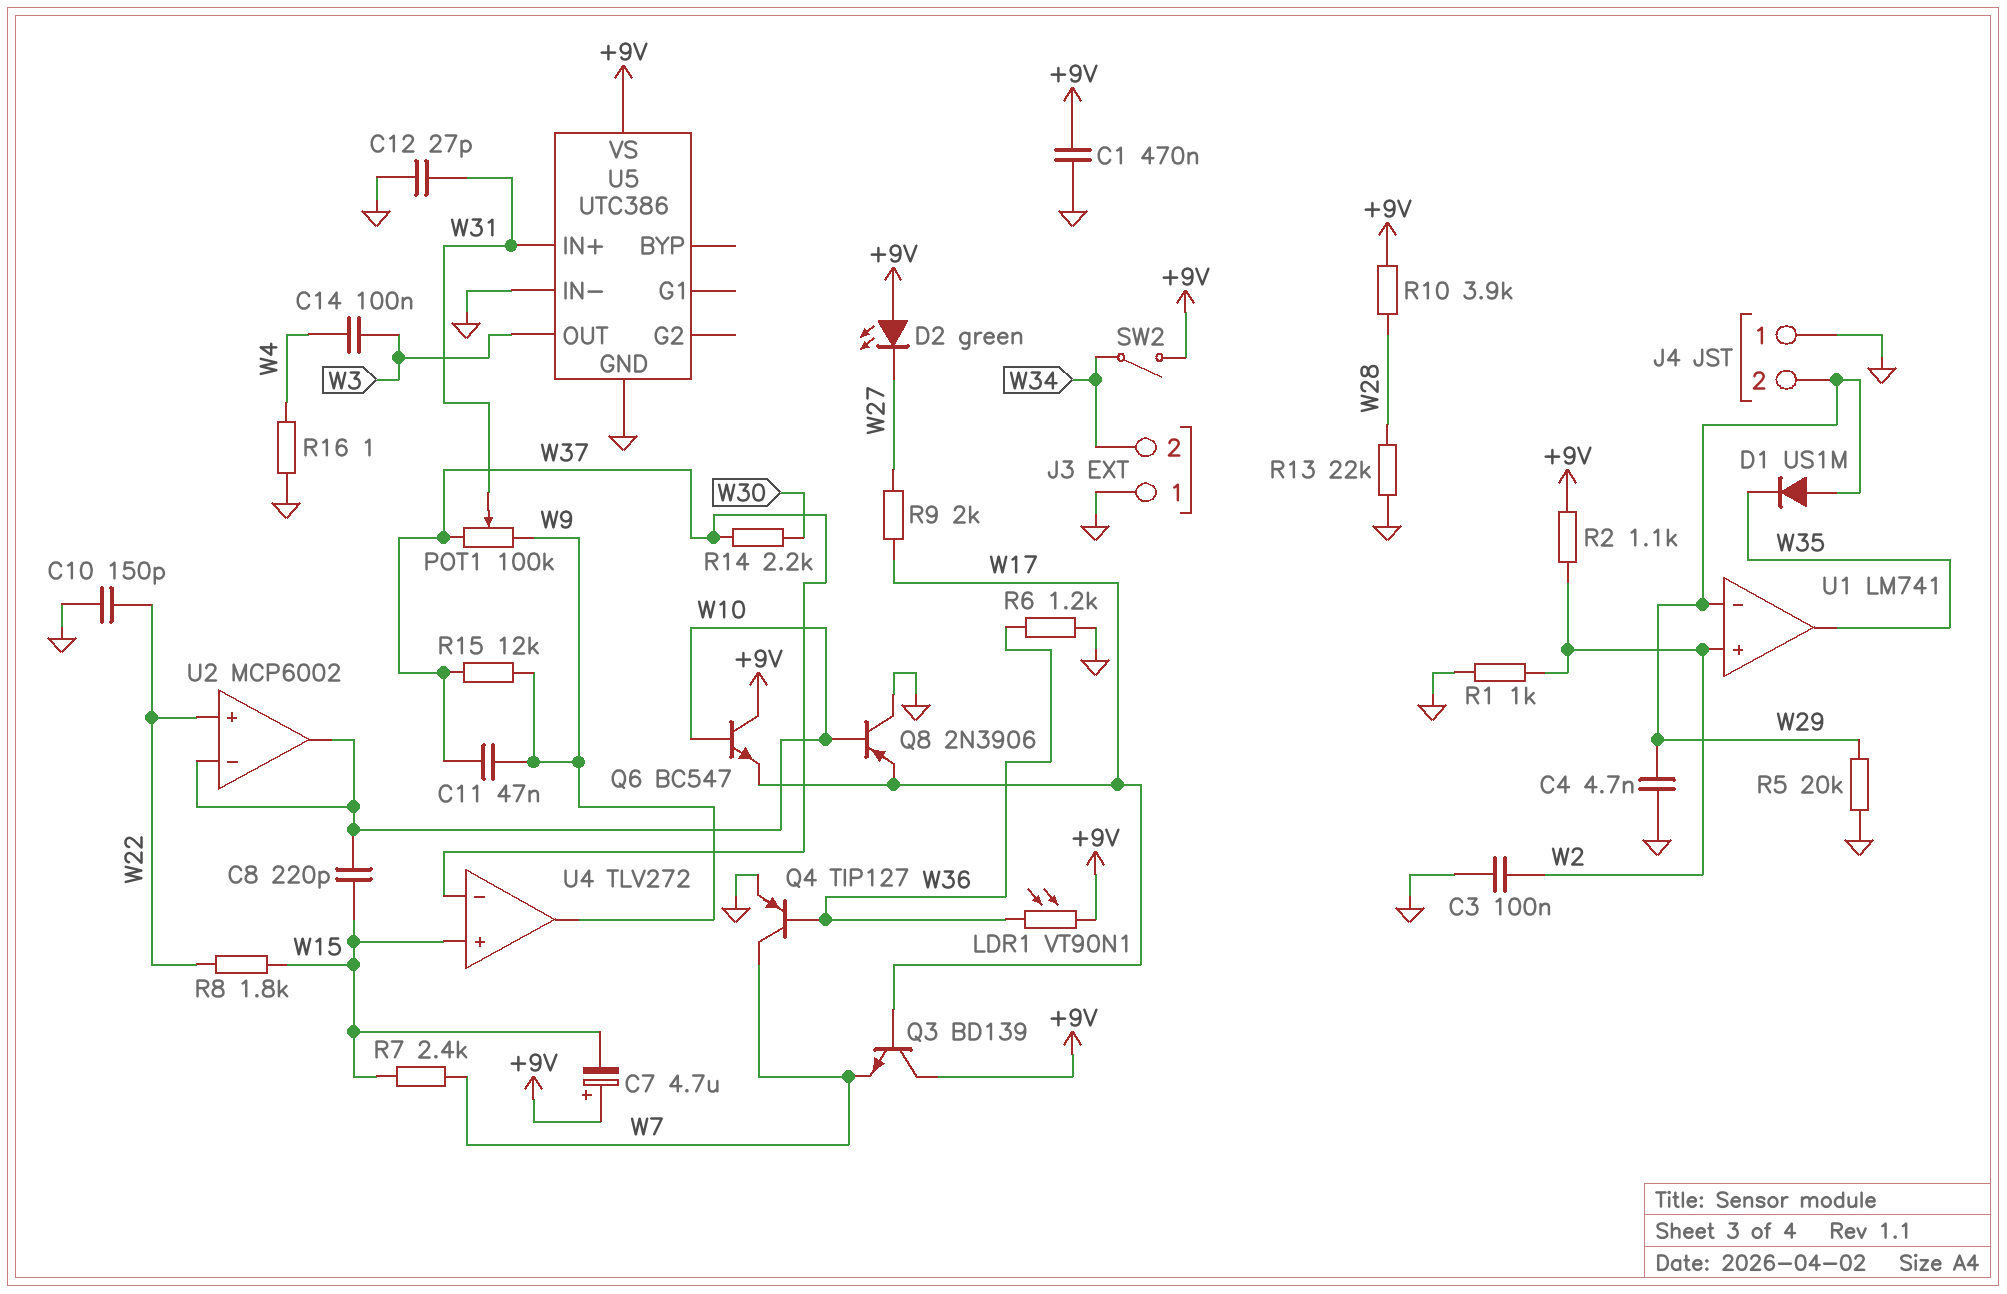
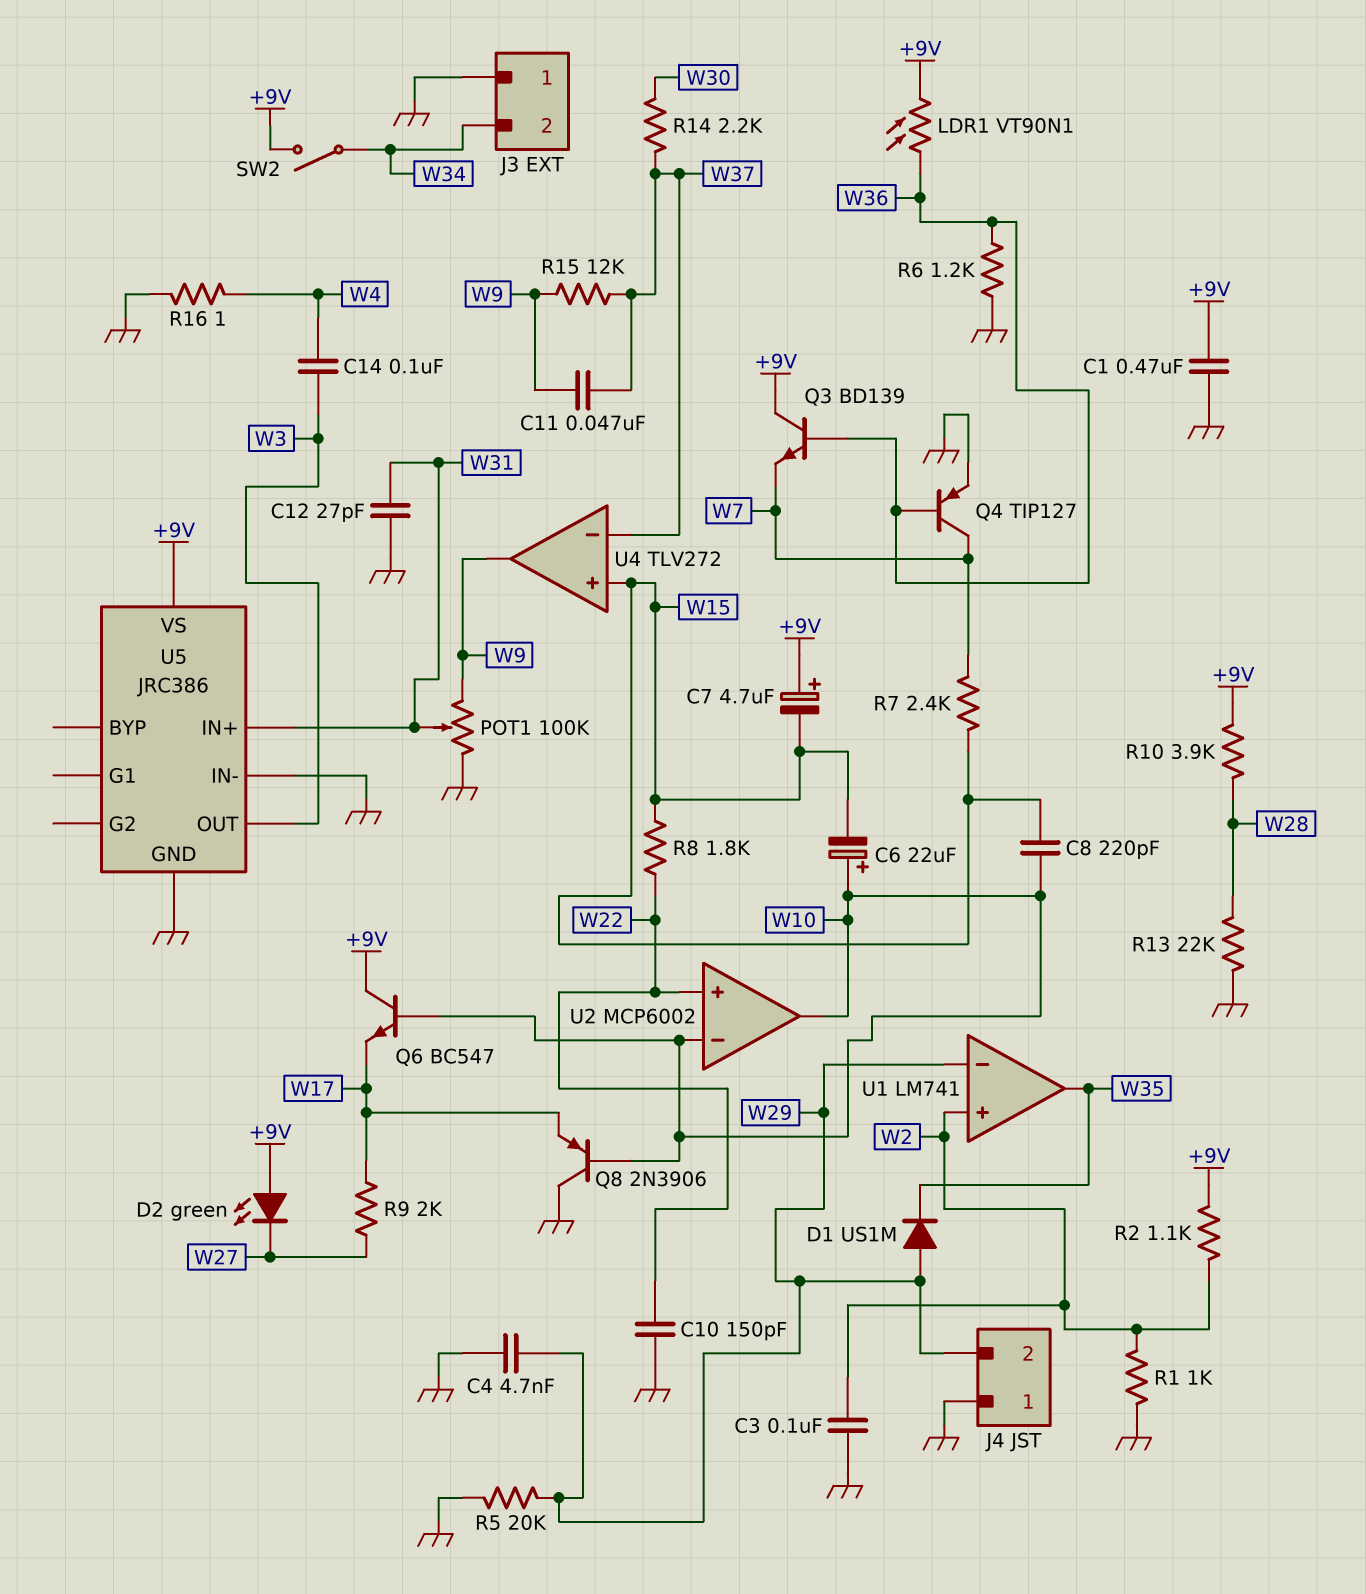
C6: none -> 22uF (plus W10, minus W15)
POT1: 100k (W9, W37, wiper W31) -> 100k (GND, W9, wiper W31)
Q3: NPN BD139 (B W17, C +9V, E W7) -> NPN BD139 (B W36, C +9V, E W7)
U5: UTC386 -> JRC386

